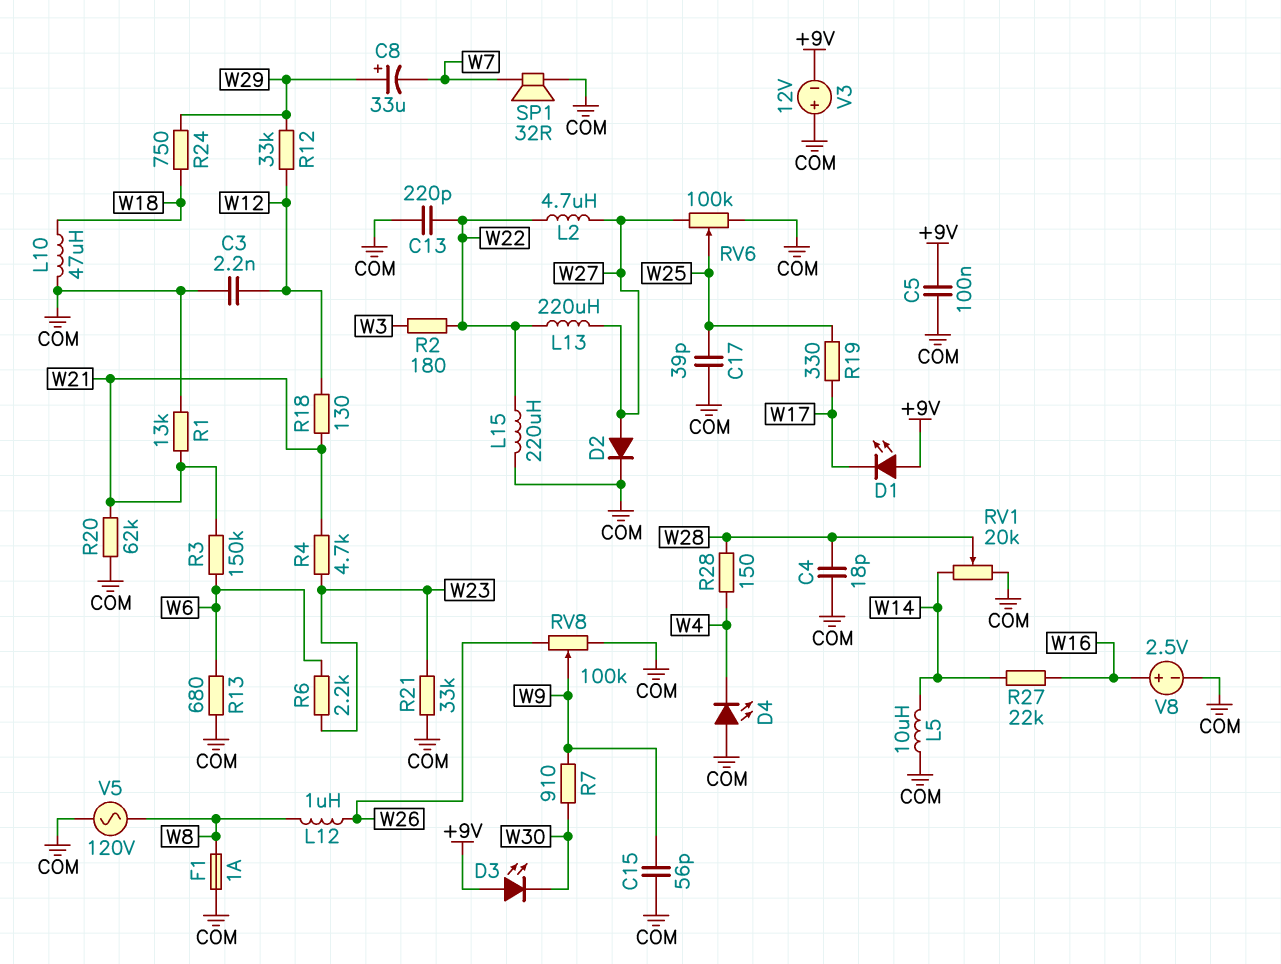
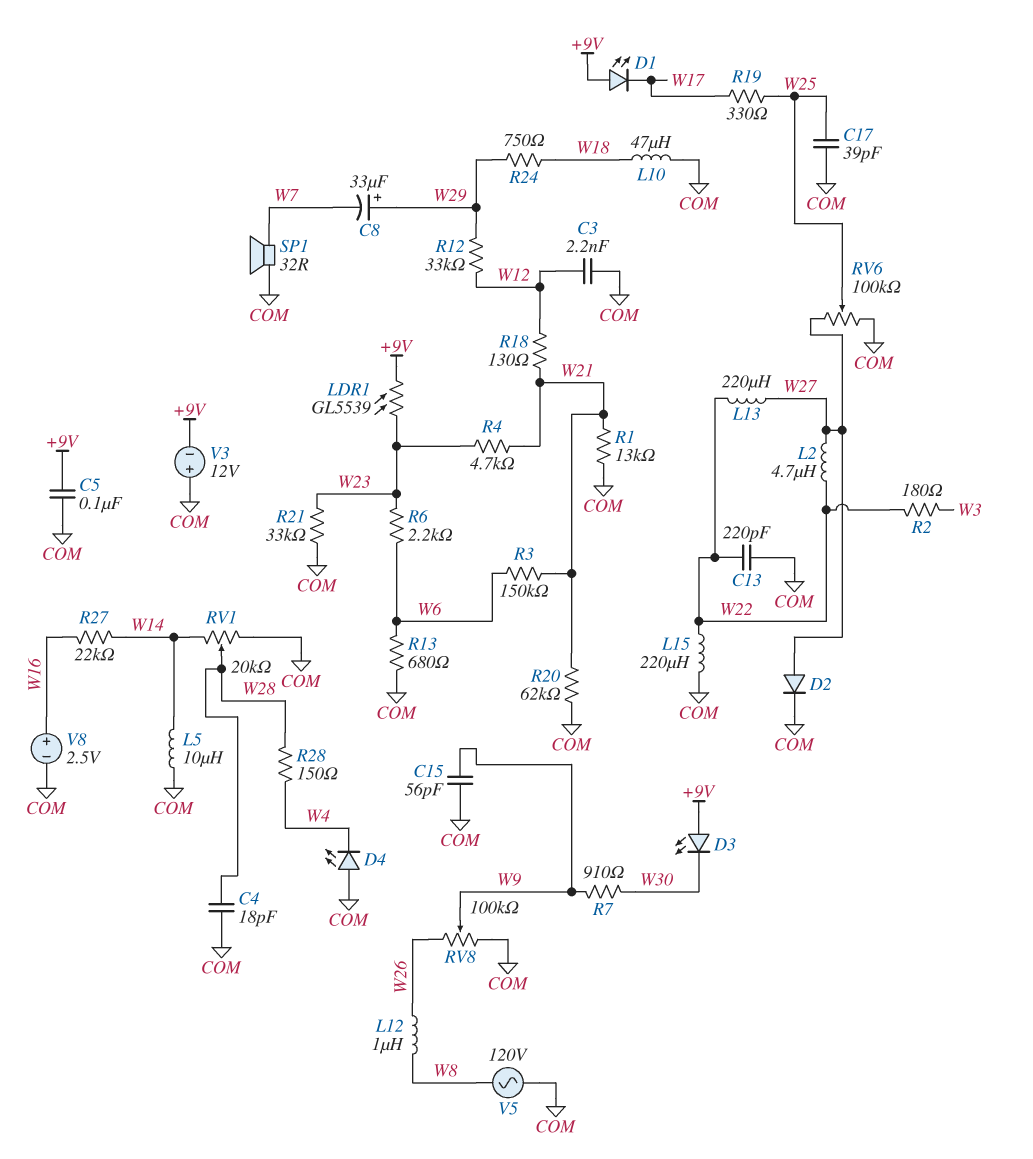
F1: 1A (COM, W8) -> none
LDR1: none -> GL5539 (+9V, W23)

